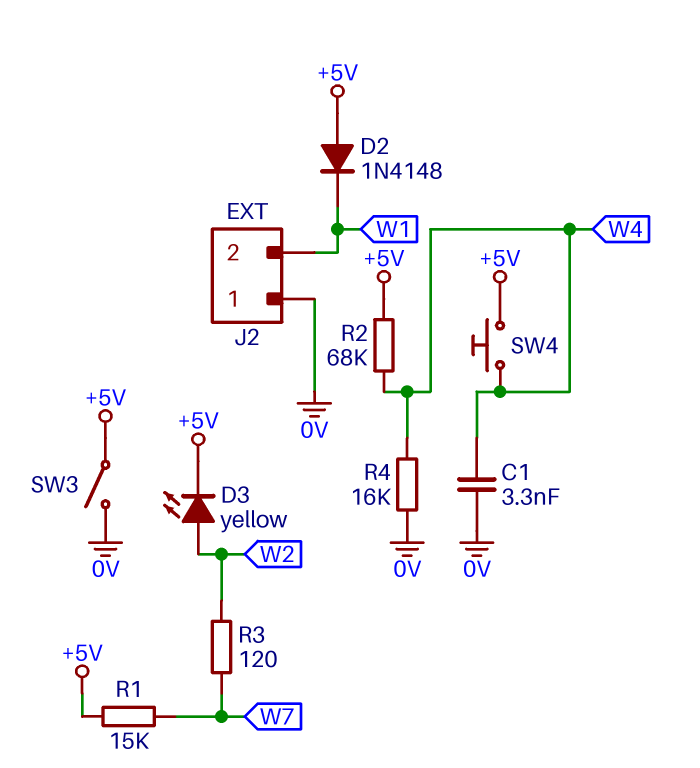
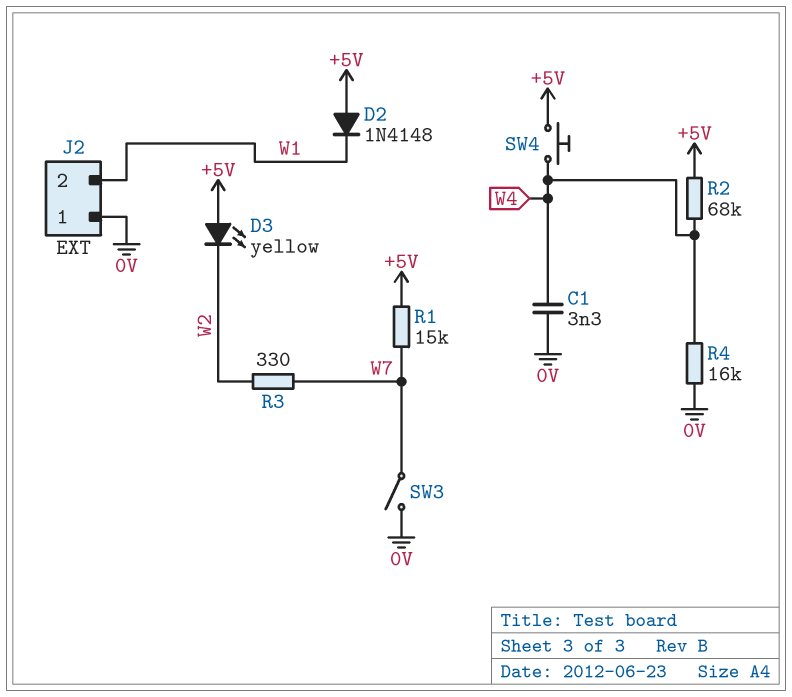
D3: LED yellow (A W2, K +5V) -> LED yellow (A +5V, K W2)
R3: 120 (W2, W7) -> 330 (W2, W7)
SW3: switch (+5V, 0V) -> switch (0V, W7)

